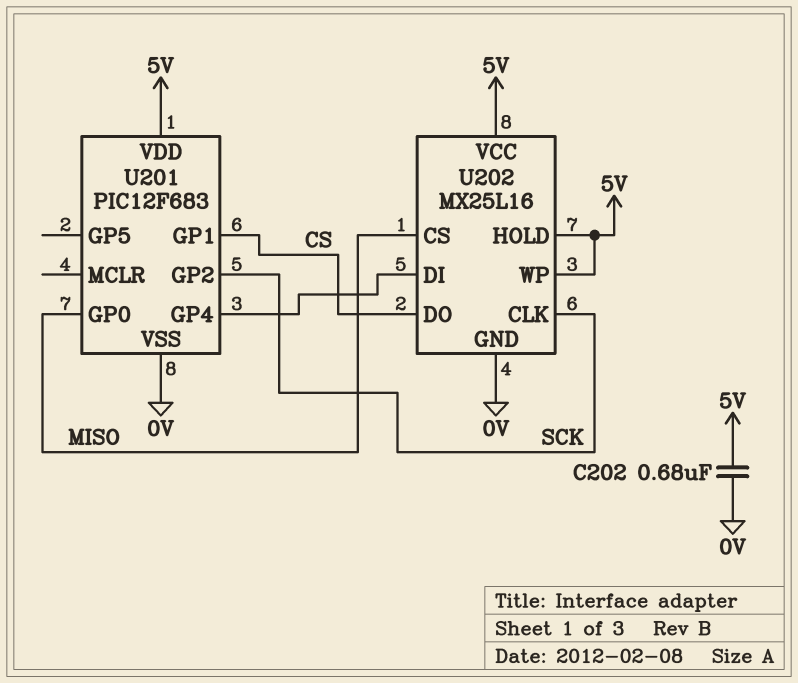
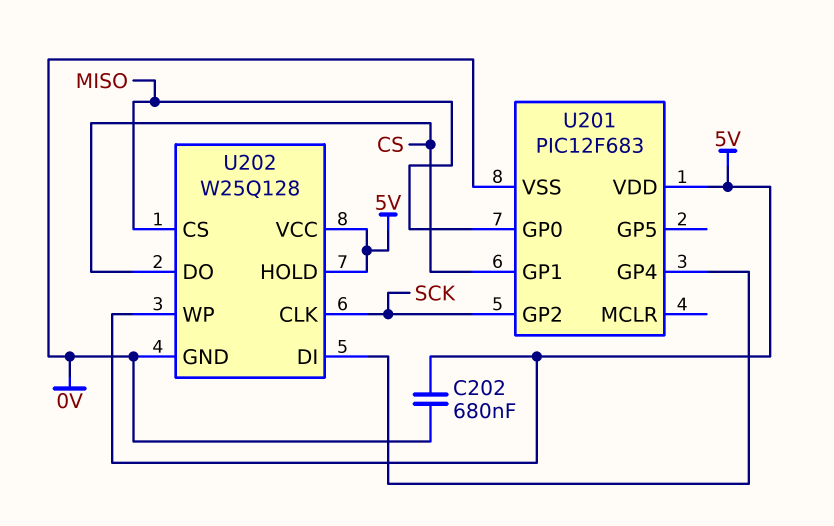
U202: MX25L16 -> W25Q128

